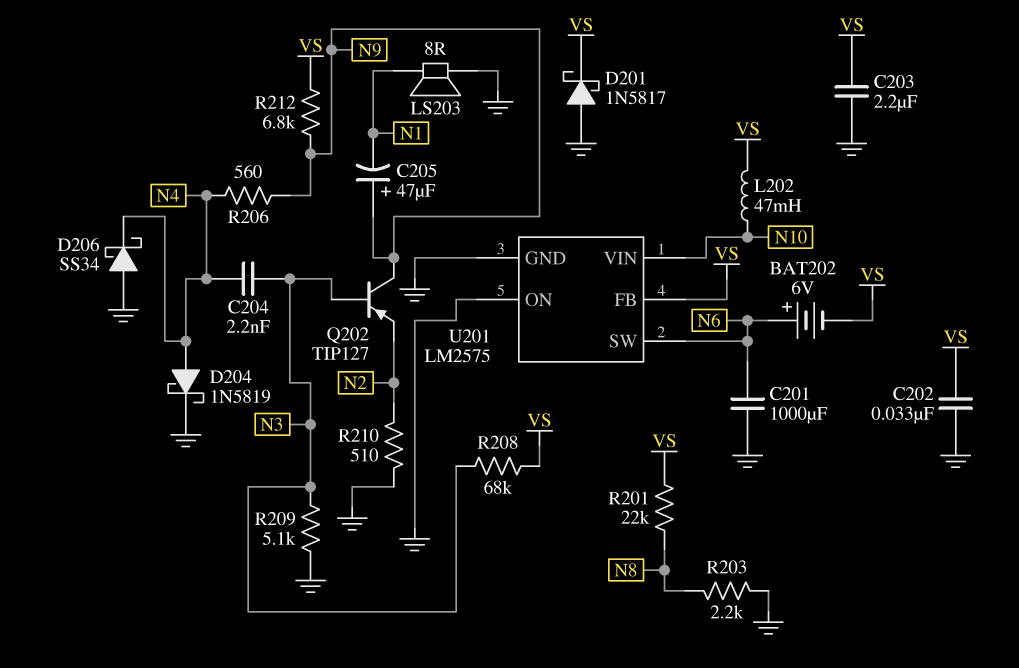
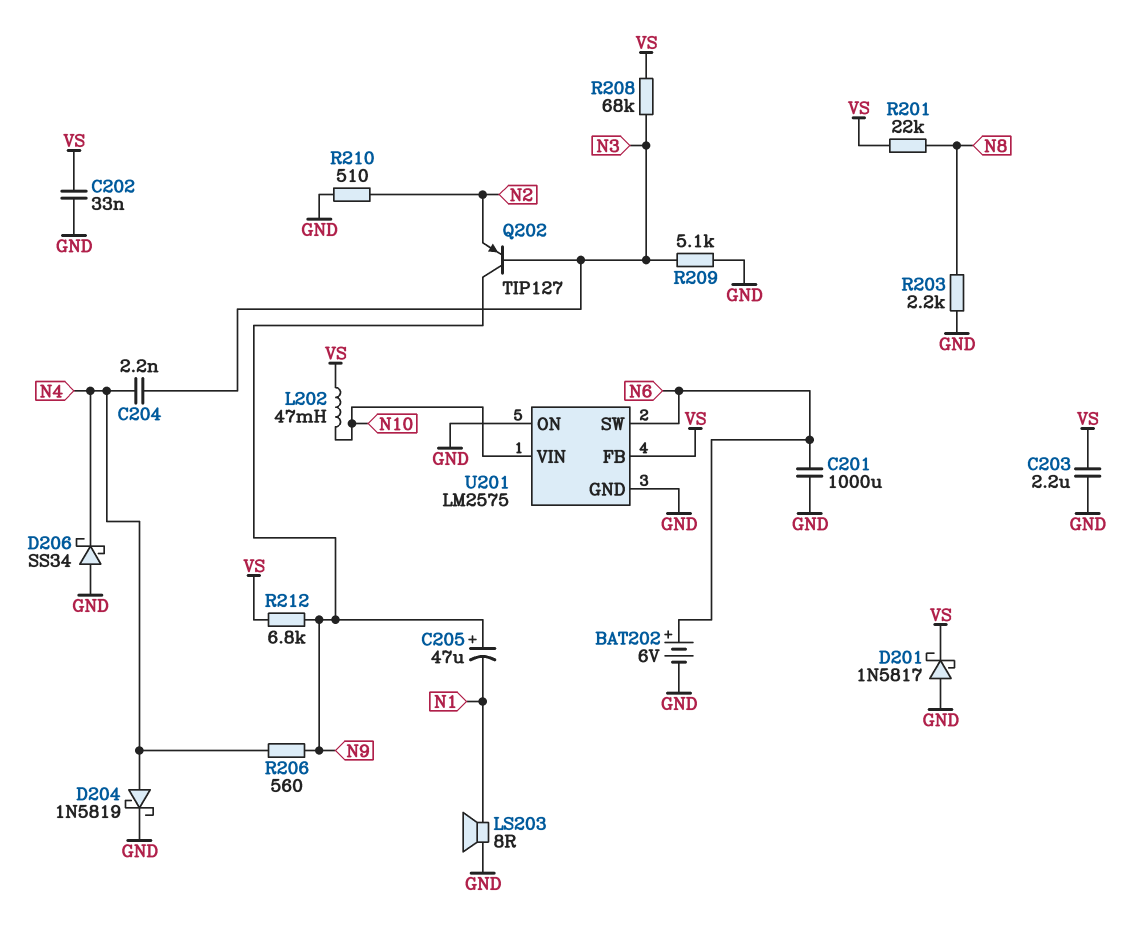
BAT202: 6V (plus N6, minus VS) -> 6V (plus N6, minus GND)

